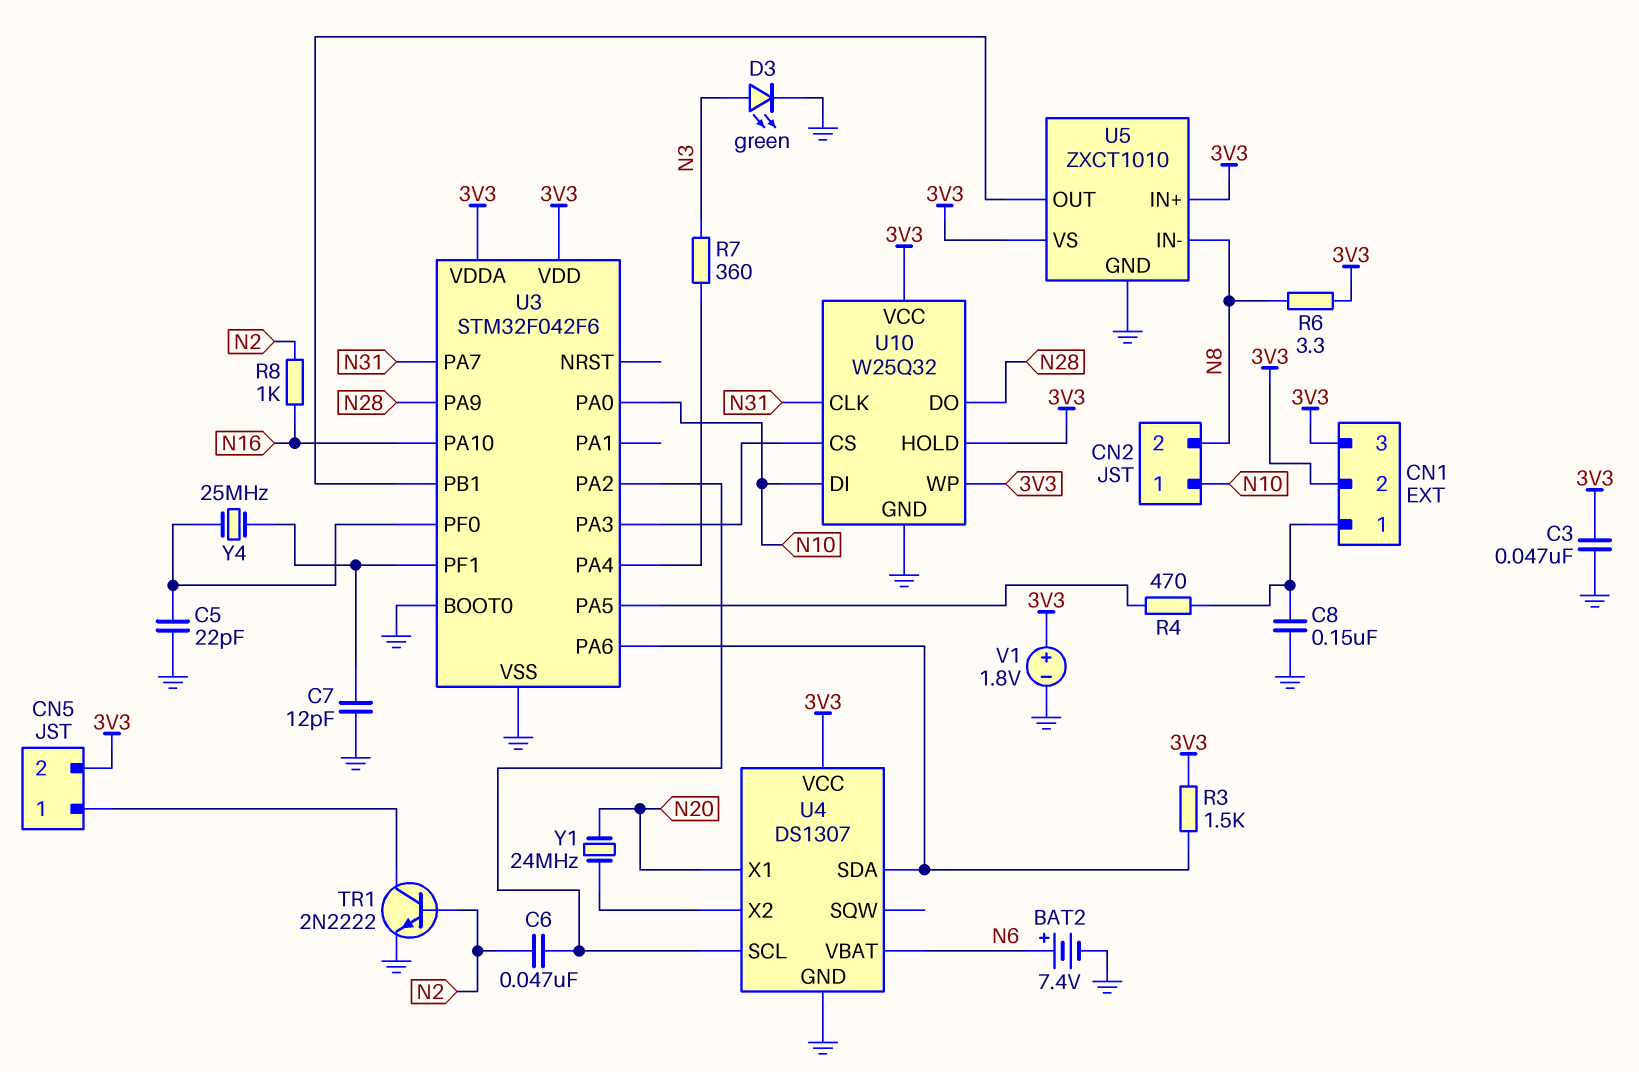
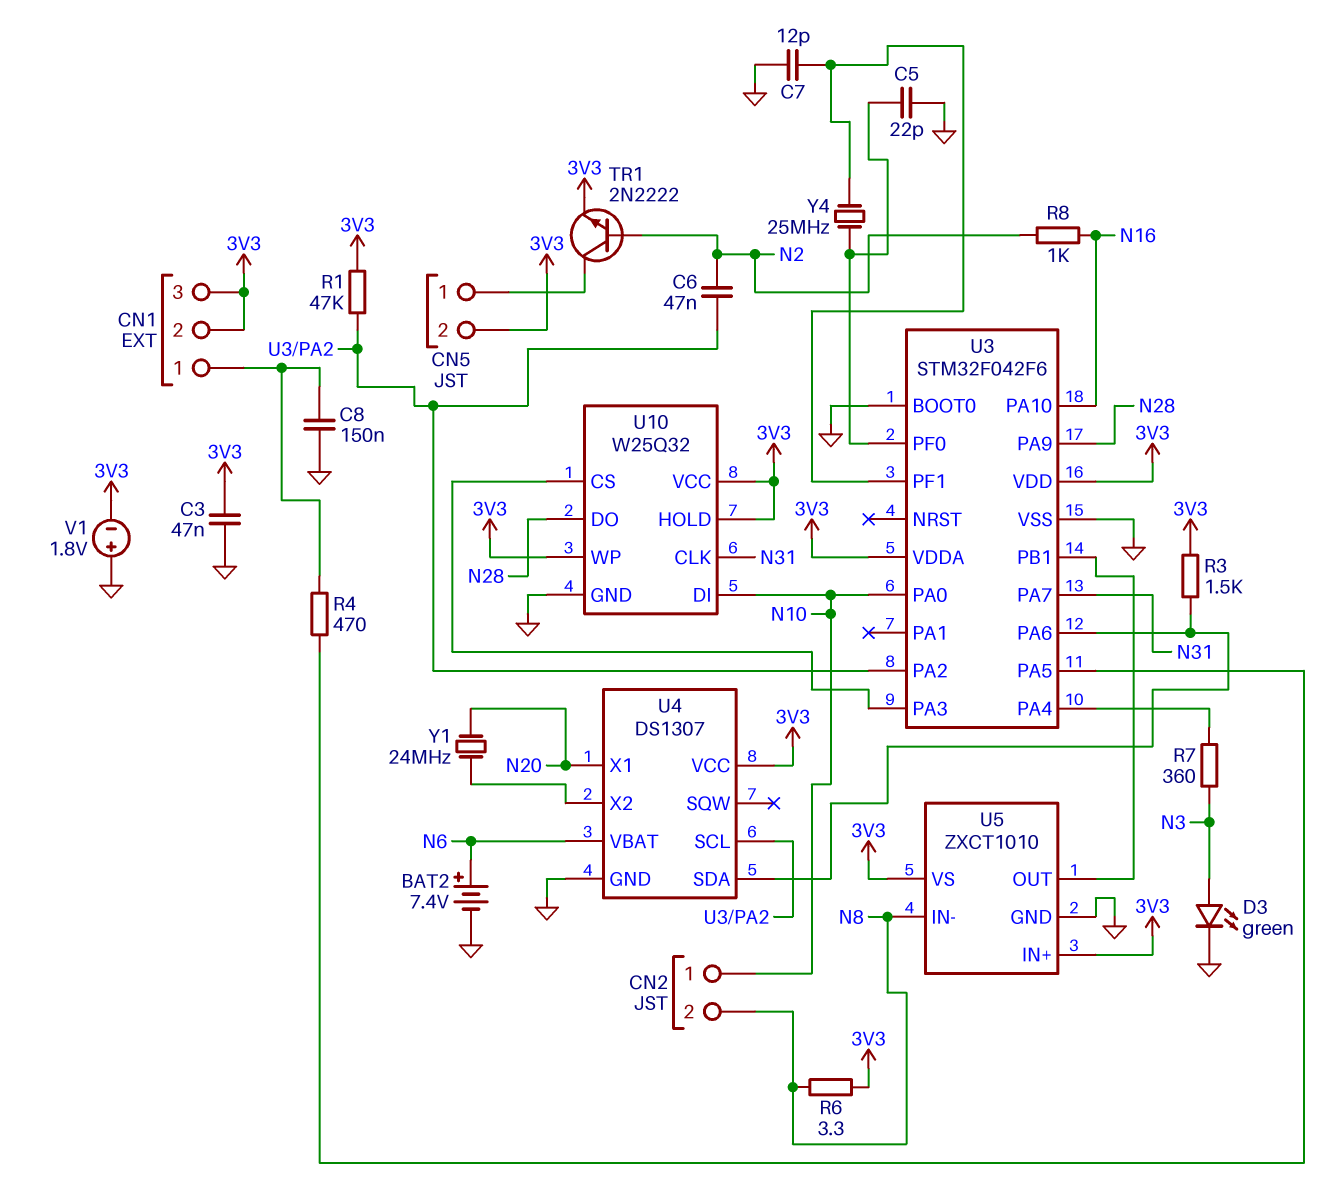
R1: none -> 47k (3V3, U3/PA2)
TR1: NPN 2N2222 (B N2, C CN5/1, E GND) -> NPN 2N2222 (B N2, C CN5/1, E 3V3)
V1: 1.8V (plus 3V3, minus GND) -> 1.8V (plus GND, minus 3V3)

